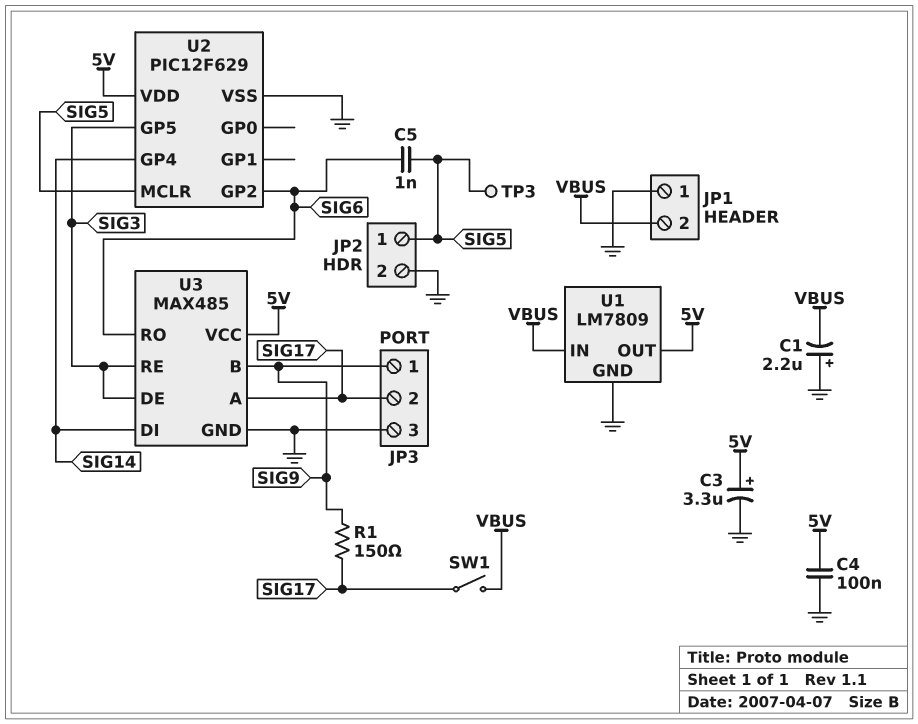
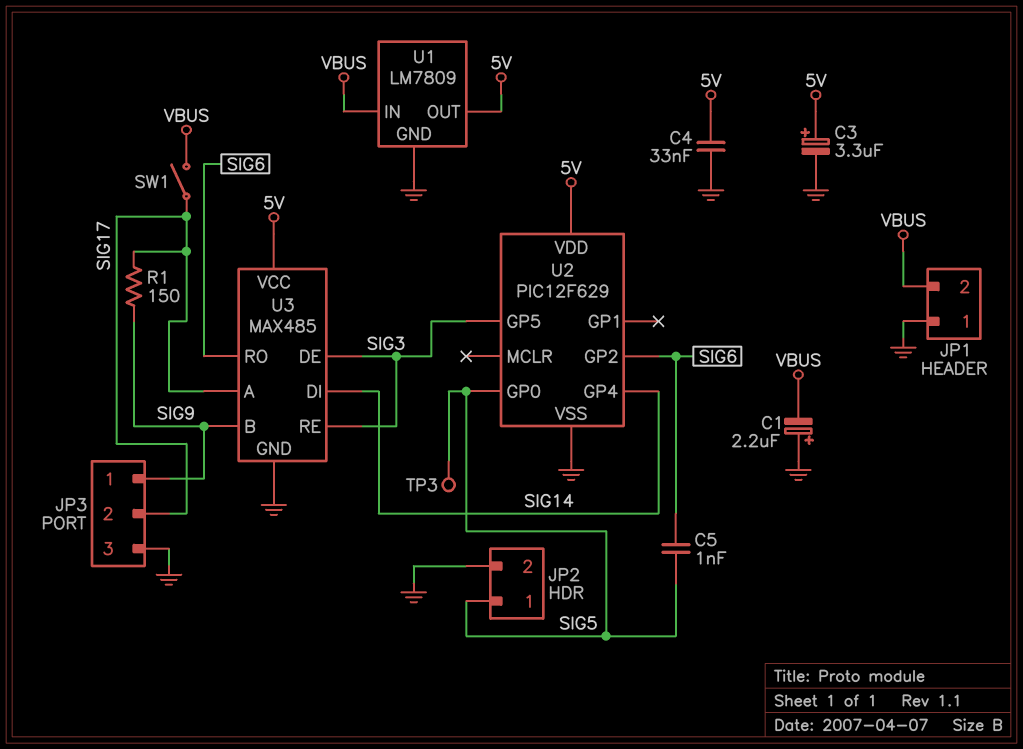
C4: 100nF (5V, GND) -> 33nF (5V, GND)
U2 pin GP0: none -> SIG5
U2 pin MCLR: SIG5 -> none

